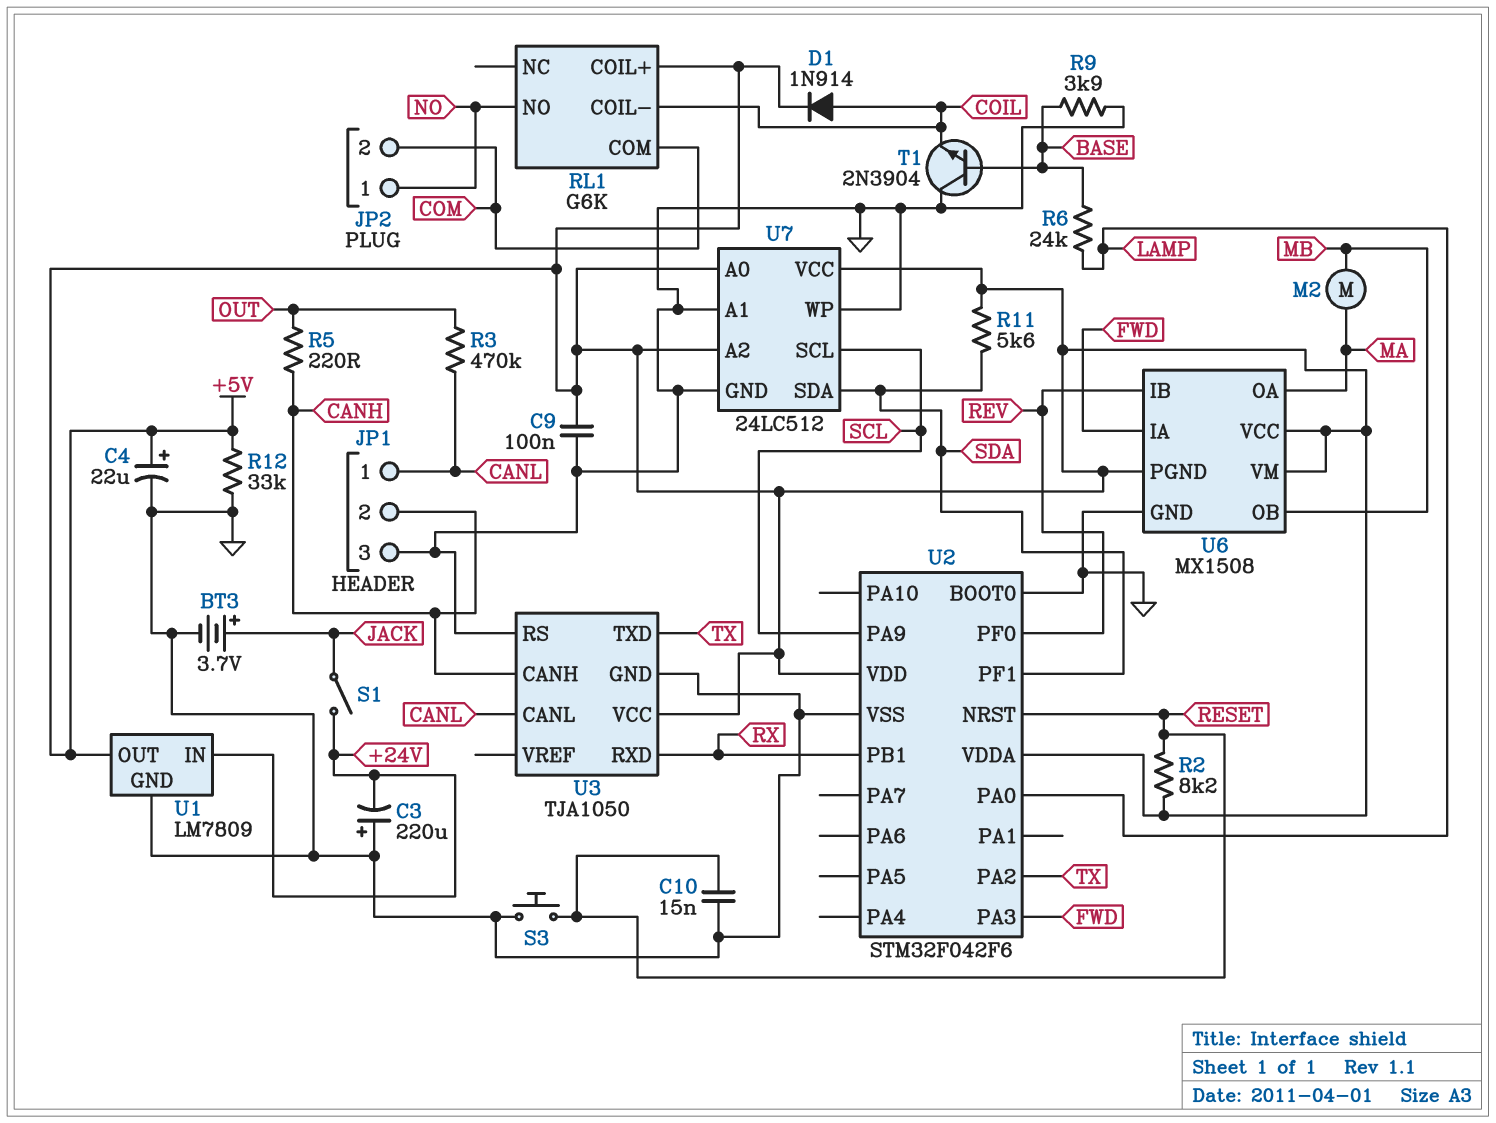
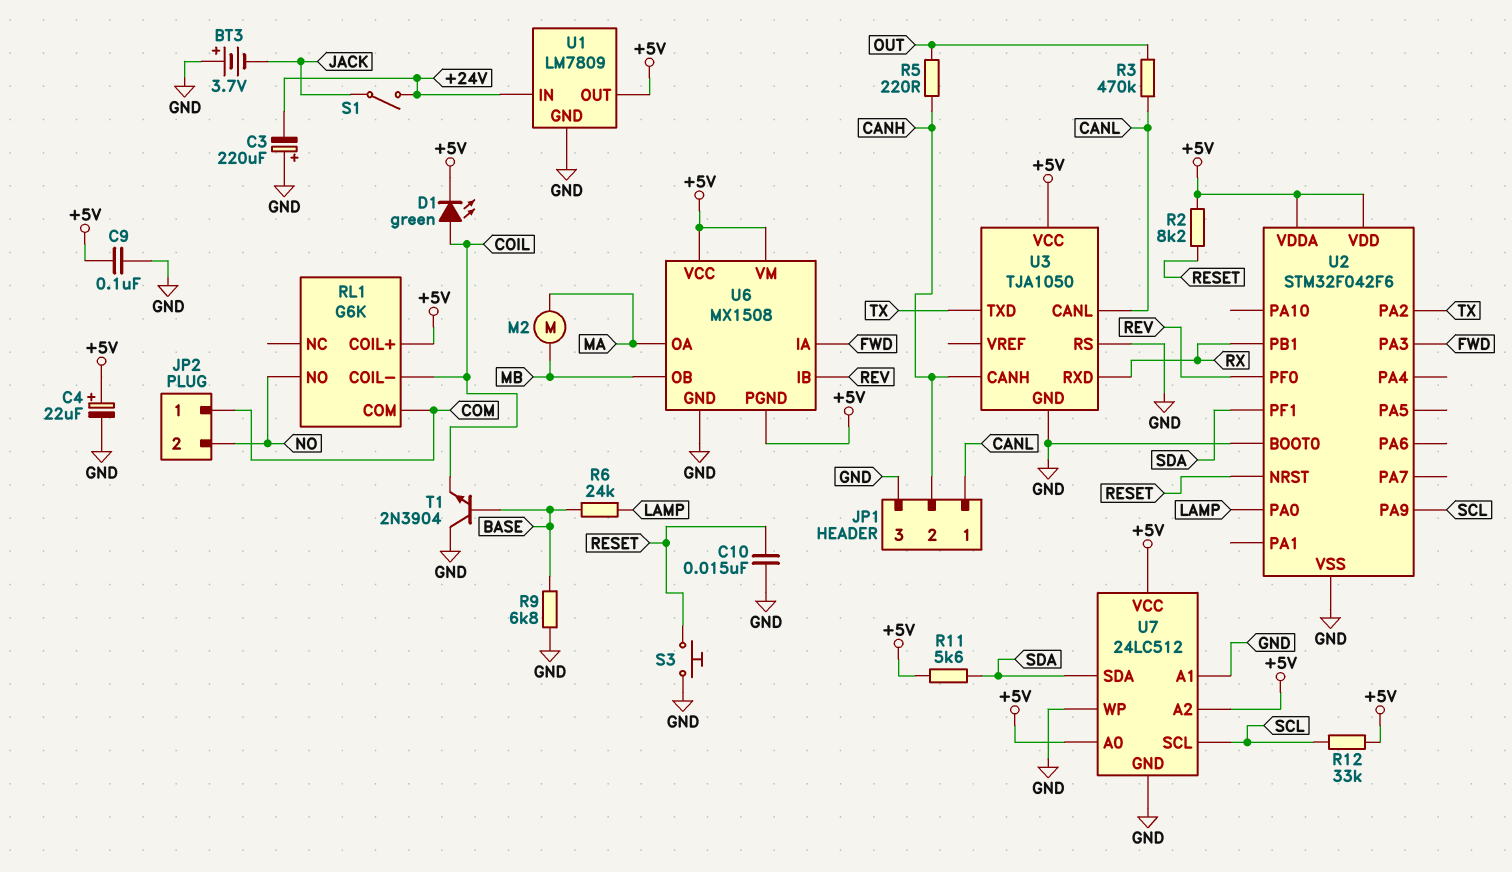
BT3: 3.7V (plus JACK, minus GND) -> 3.7V (plus GND, minus JACK)
D1: diode 1N914 (A COIL, K +5V) -> LED green (A COIL, K +5V)
JP2 pin 1: NO -> COM
JP2 pin 2: COM -> NO
R9: 3.9k (BASE, GND) -> 6.8k (BASE, GND)
R12: 33k (+5V, GND) -> 33k (+5V, SCL)

